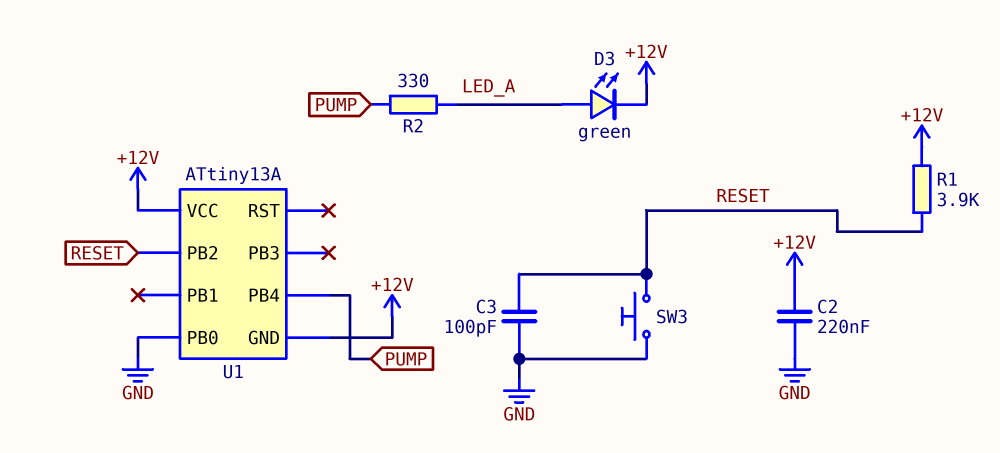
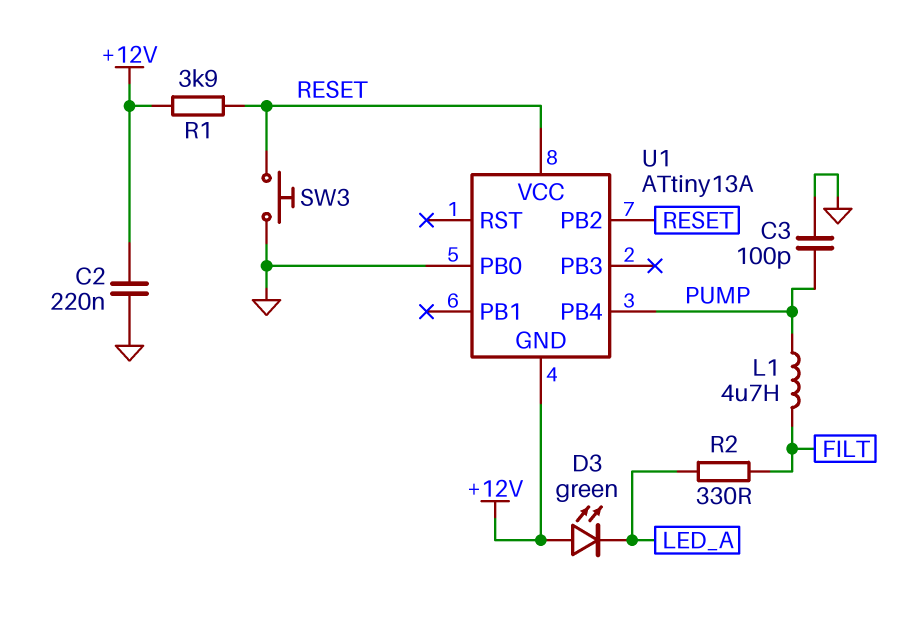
C3: 100pF (GND, RESET) -> 100pF (GND, PUMP)
D3: LED green (A LED_A, K +12V) -> LED green (A +12V, K LED_A)
L1: none -> 4.7uH (FILT, PUMP)
R2: 330 (LED_A, PUMP) -> 330 (FILT, LED_A)
U1 pin VCC: +12V -> RESET

